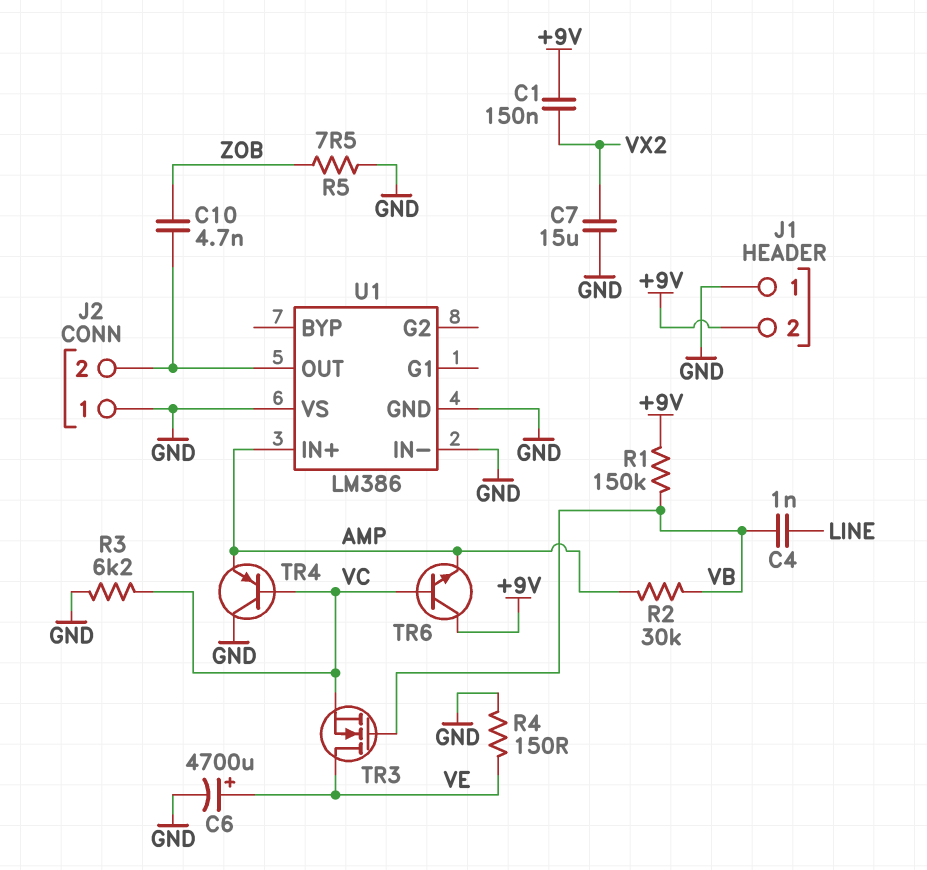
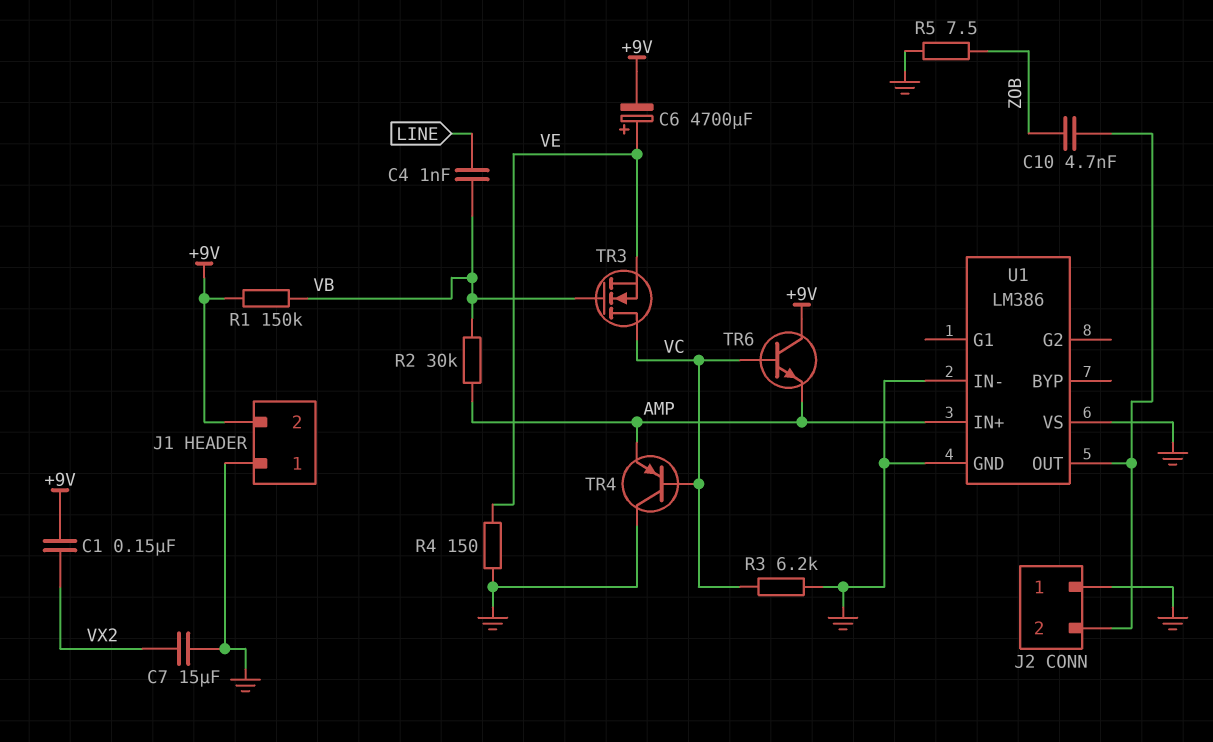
C6: 4700uF (plus VE, minus GND) -> 4700uF (plus VE, minus +9V)
TR3: NMOS (G VB, D VE, S VC) -> NMOS (G VB, D VC, S VE)

